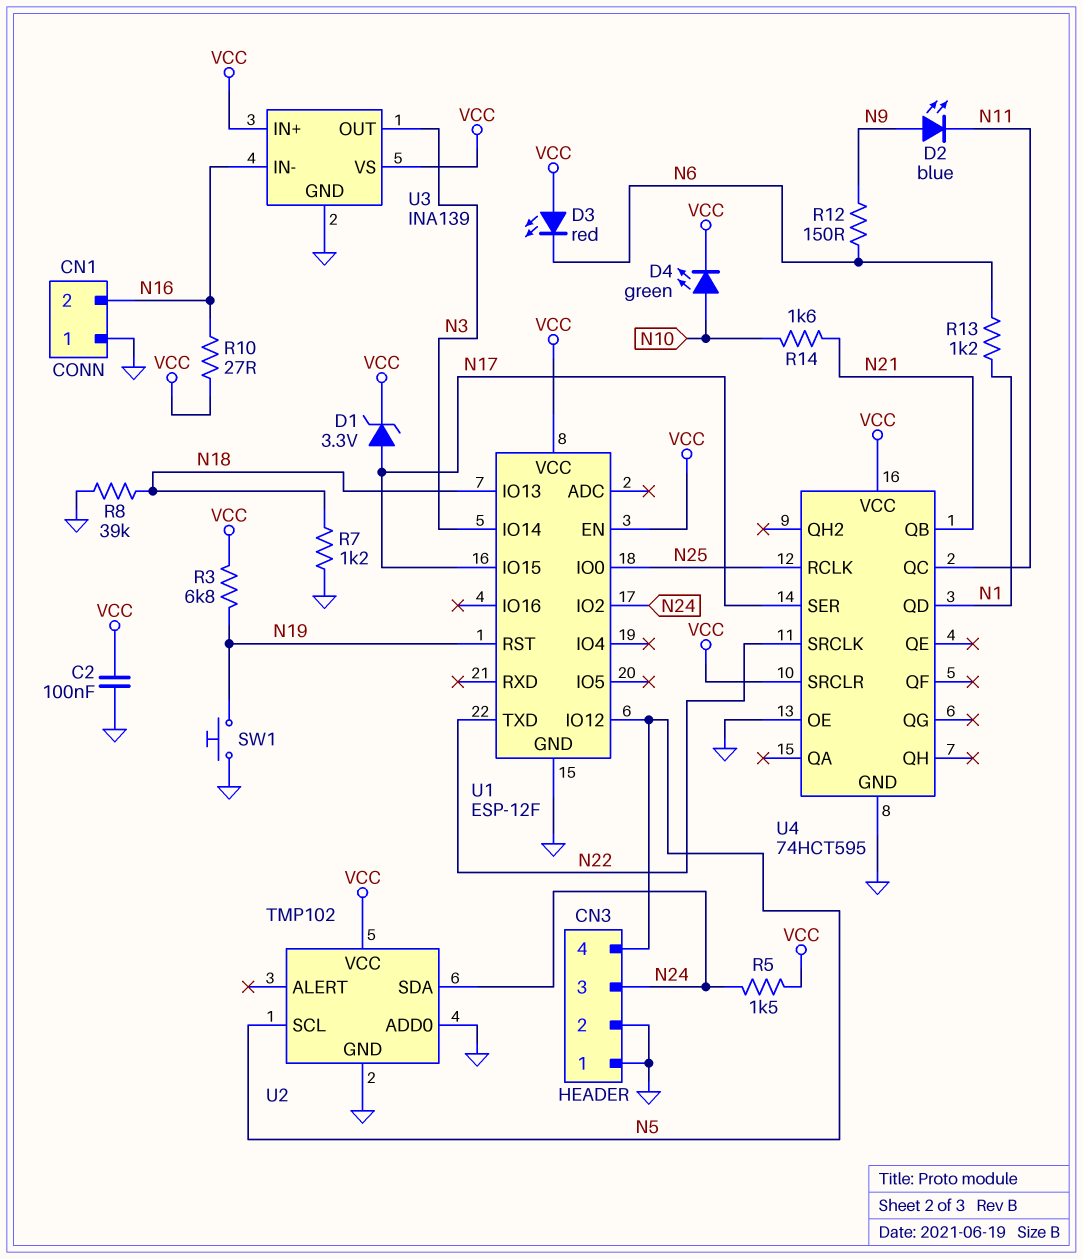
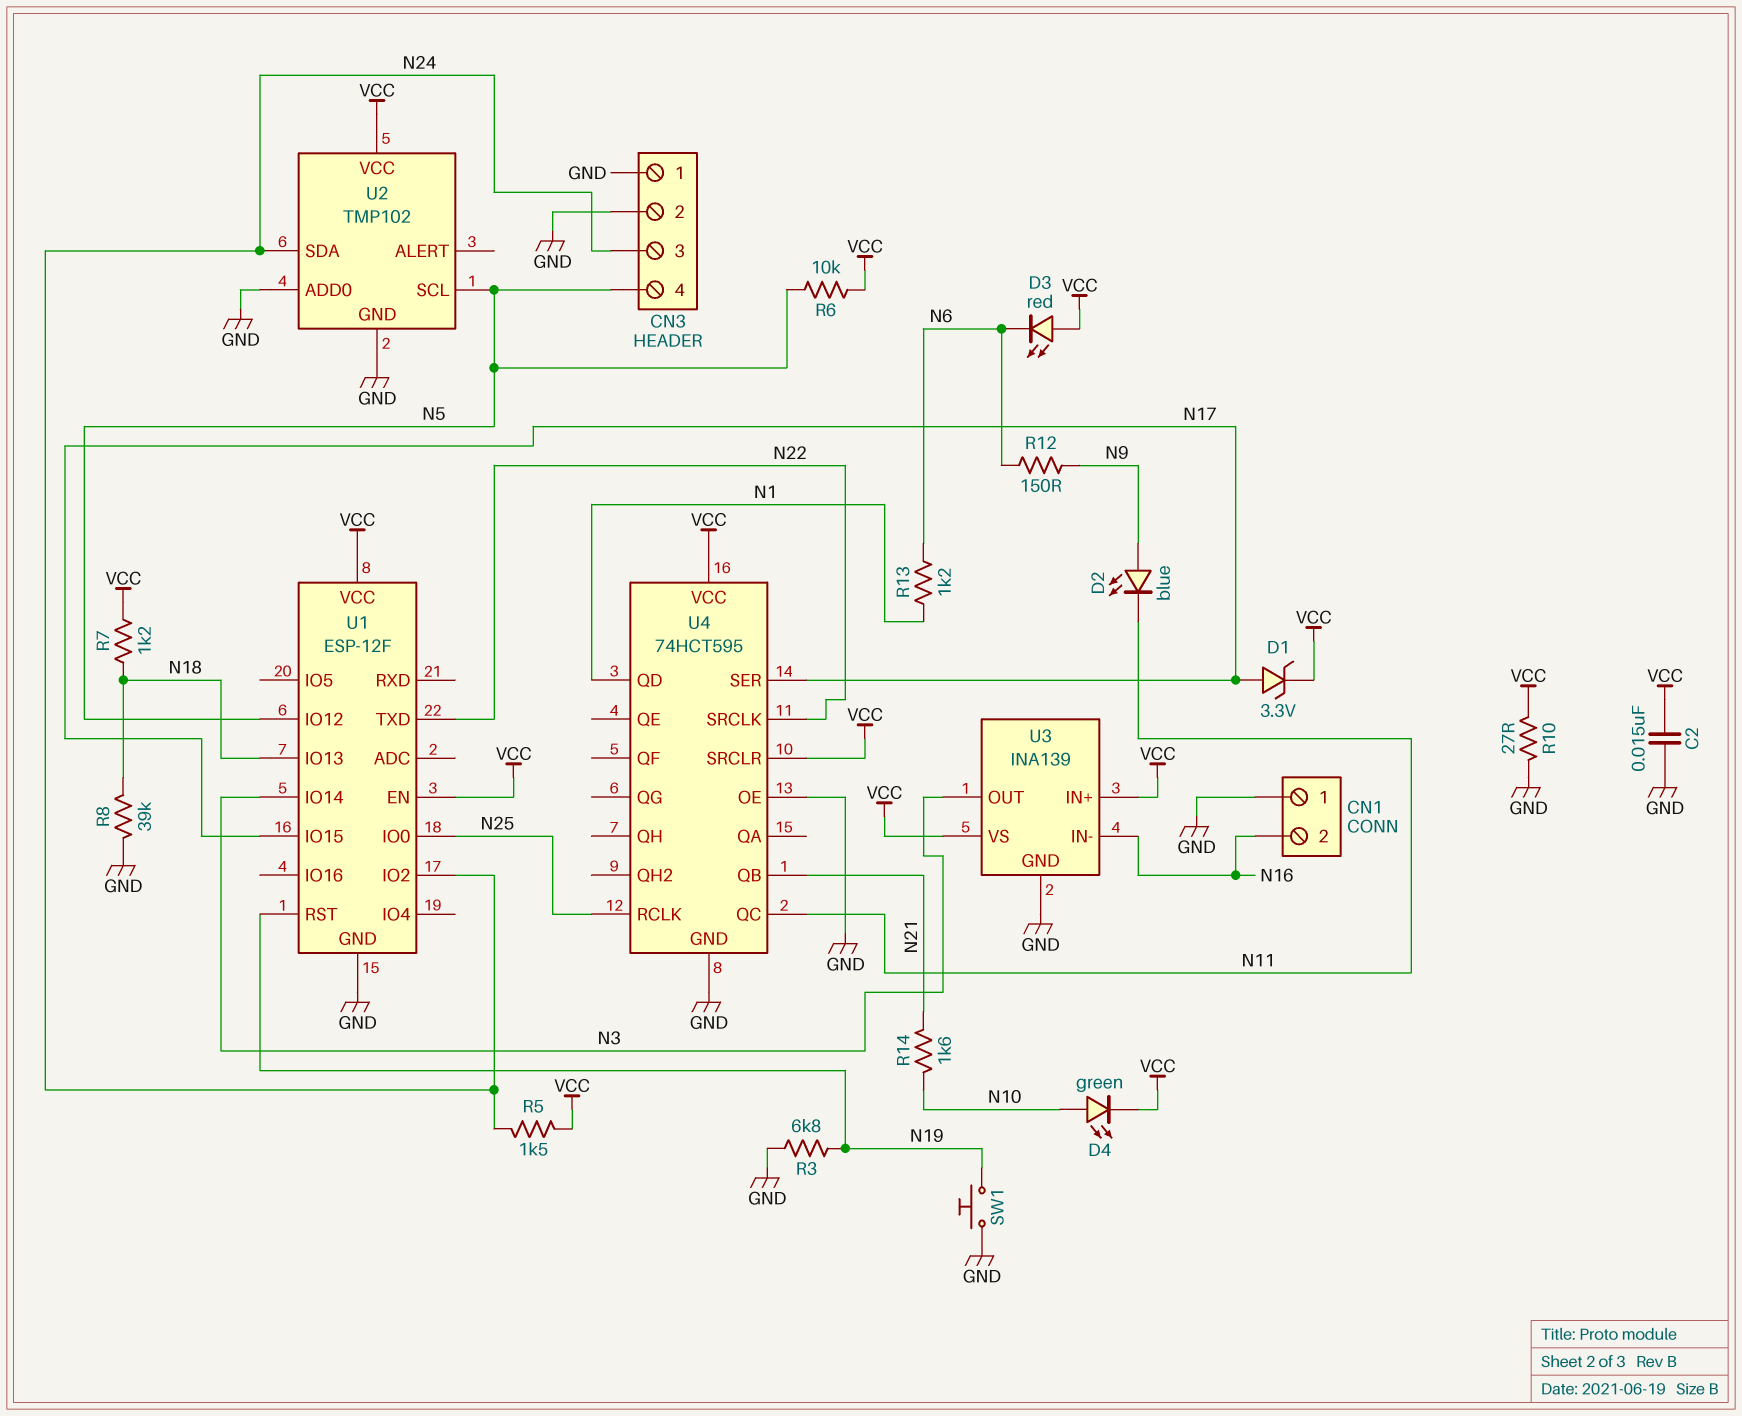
C2: 100nF (GND, VCC) -> 15nF (GND, VCC)
R3: 6.8k (N19, VCC) -> 6.8k (GND, N19)
R6: none -> 10k (N5, VCC)
R7: 1.2k (GND, N18) -> 1.2k (N18, VCC)
R10: 27 (N16, VCC) -> 27 (GND, VCC)

